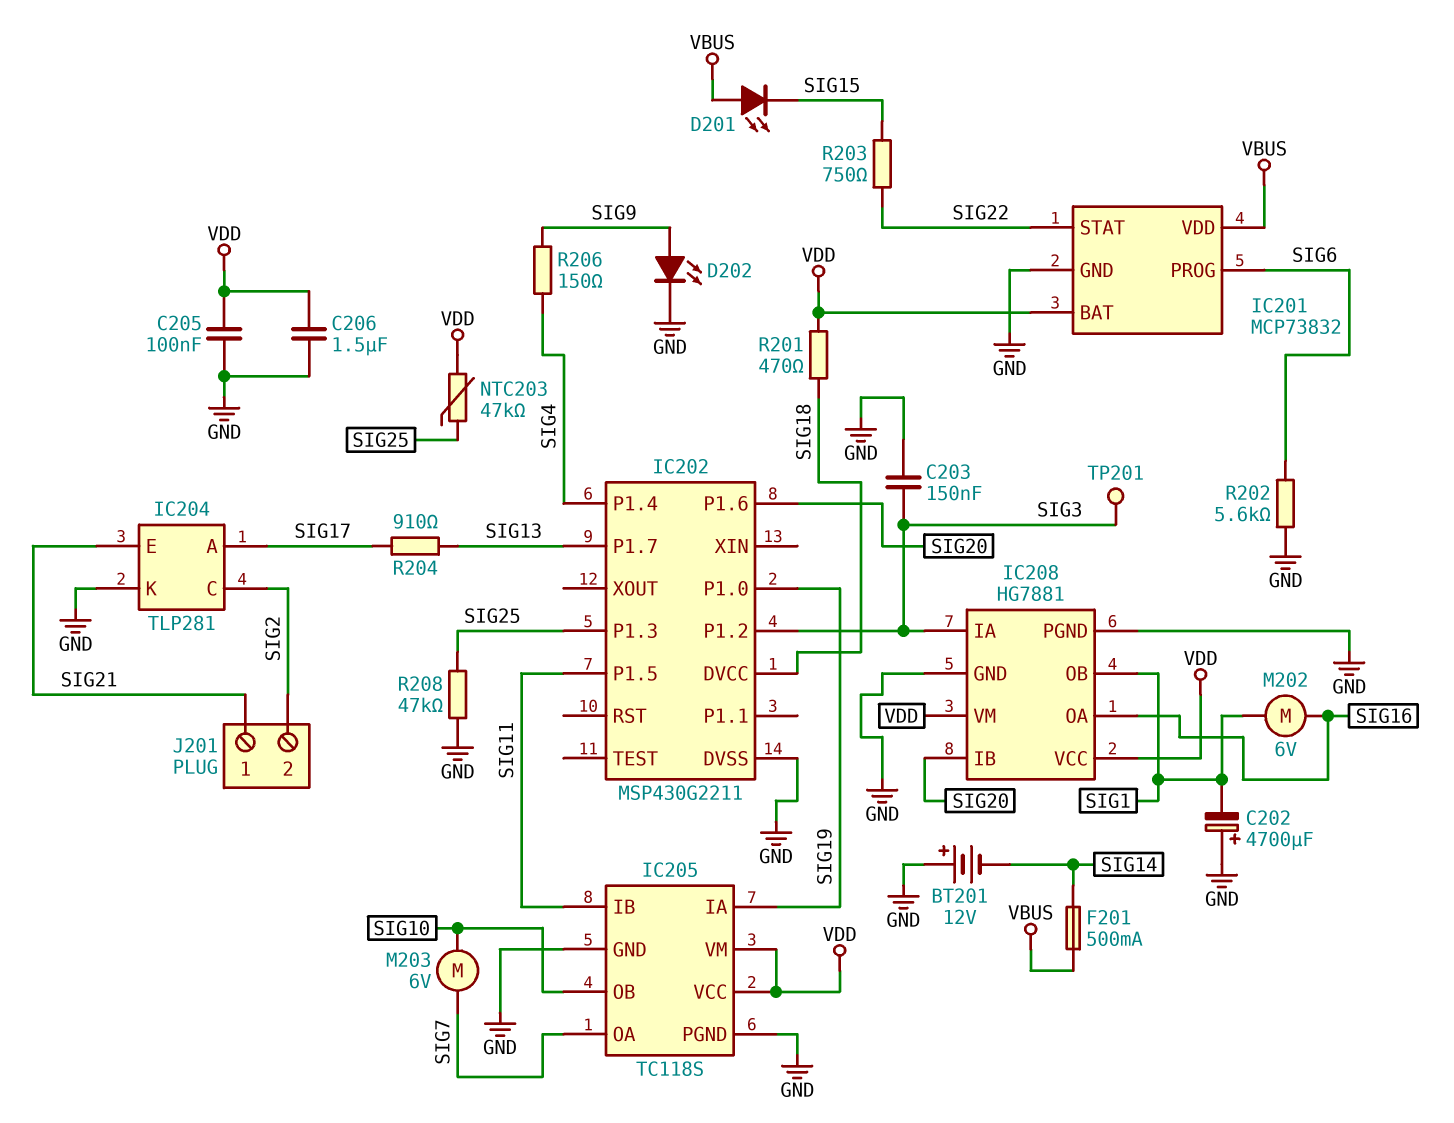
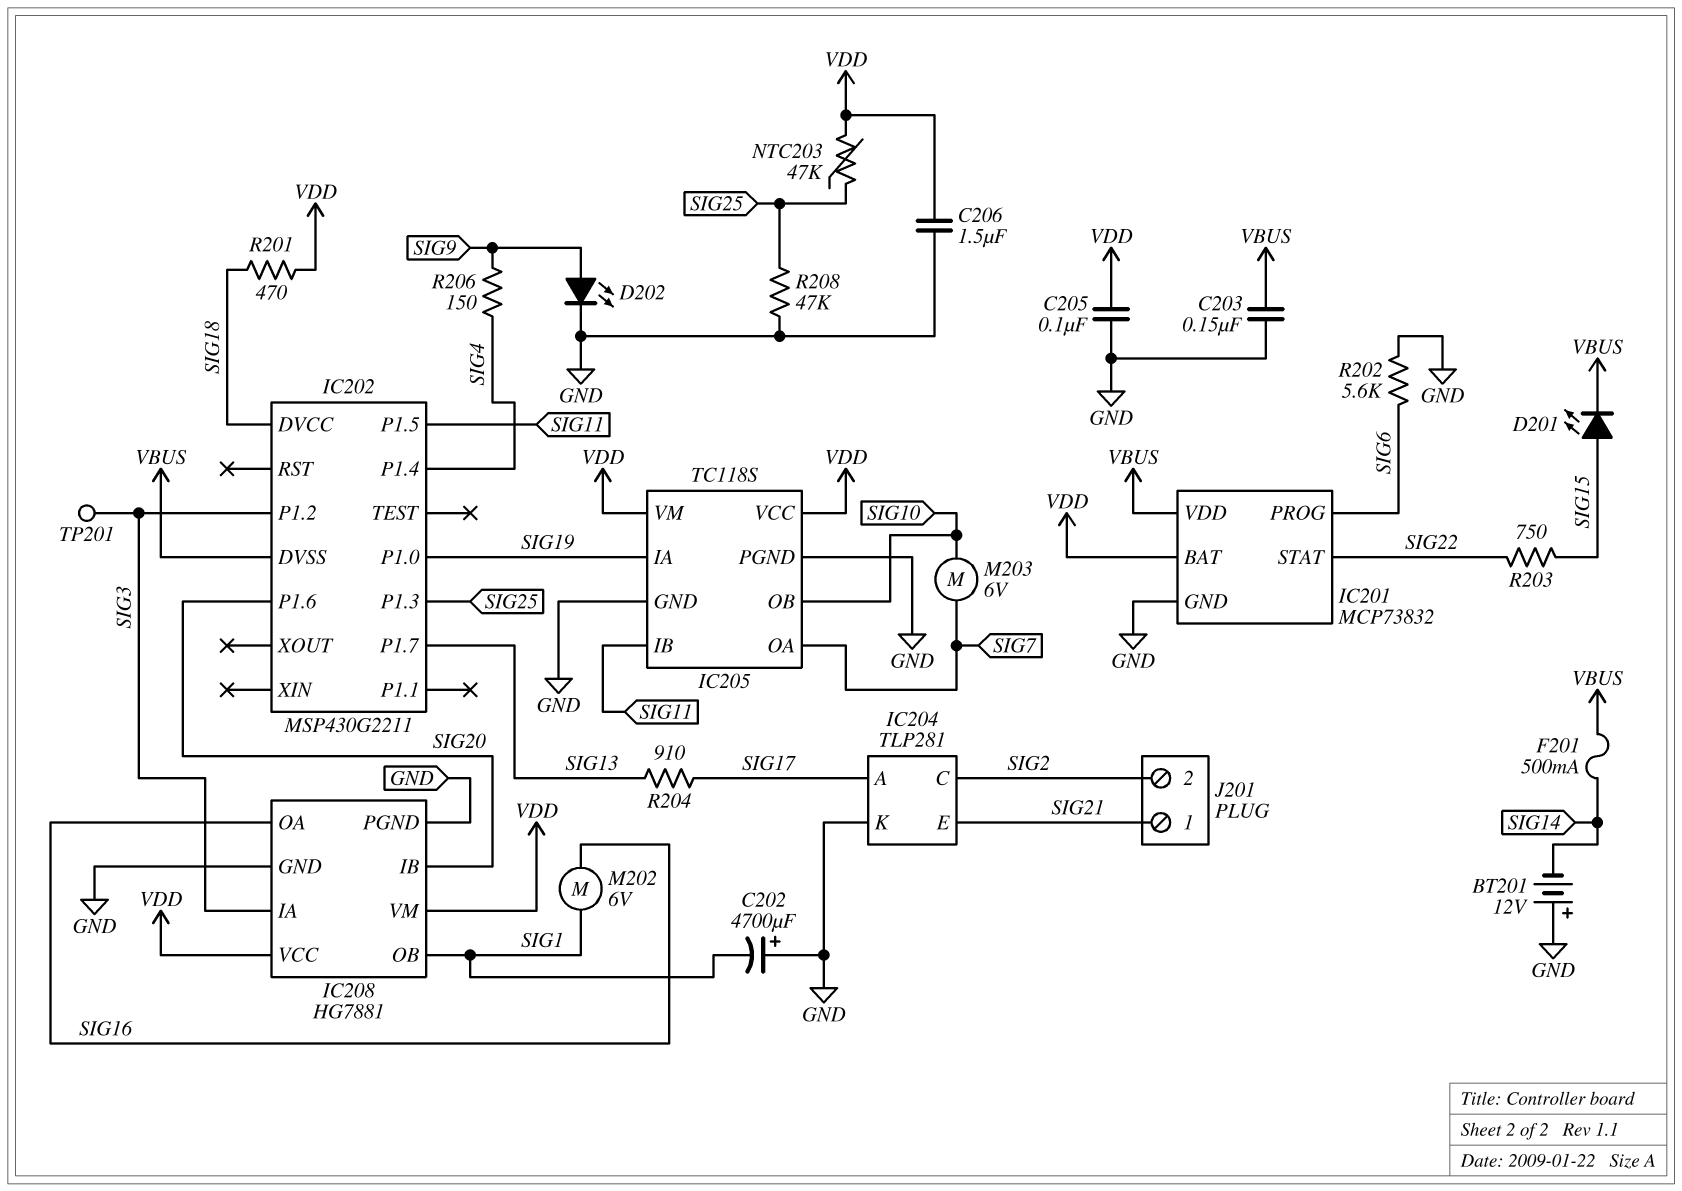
C203: 150nF (GND, SIG3) -> 150nF (GND, VBUS)
D201: LED (A VBUS, K SIG15) -> LED (A SIG15, K VBUS)
IC202 pin DVSS: GND -> VBUS

